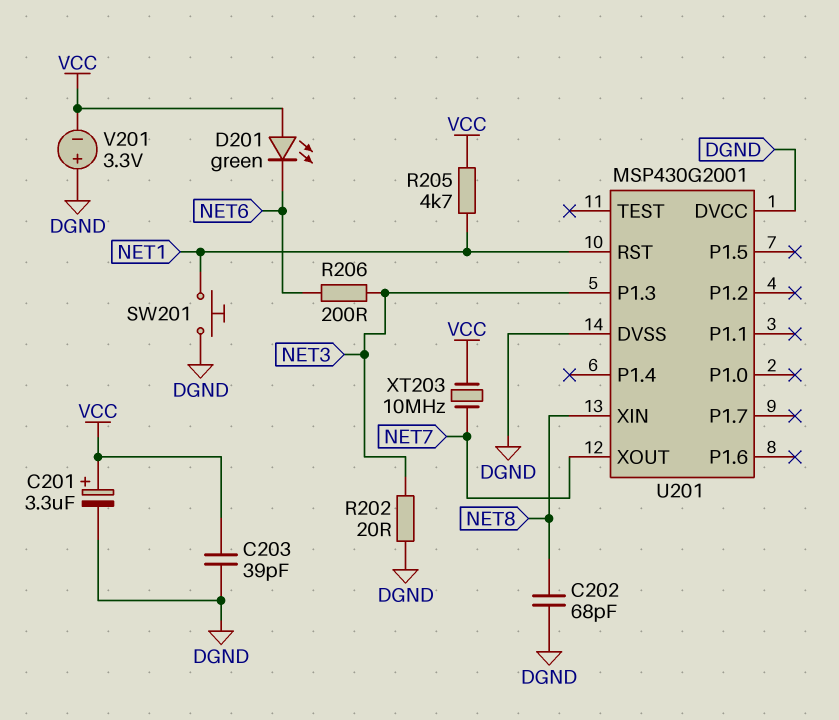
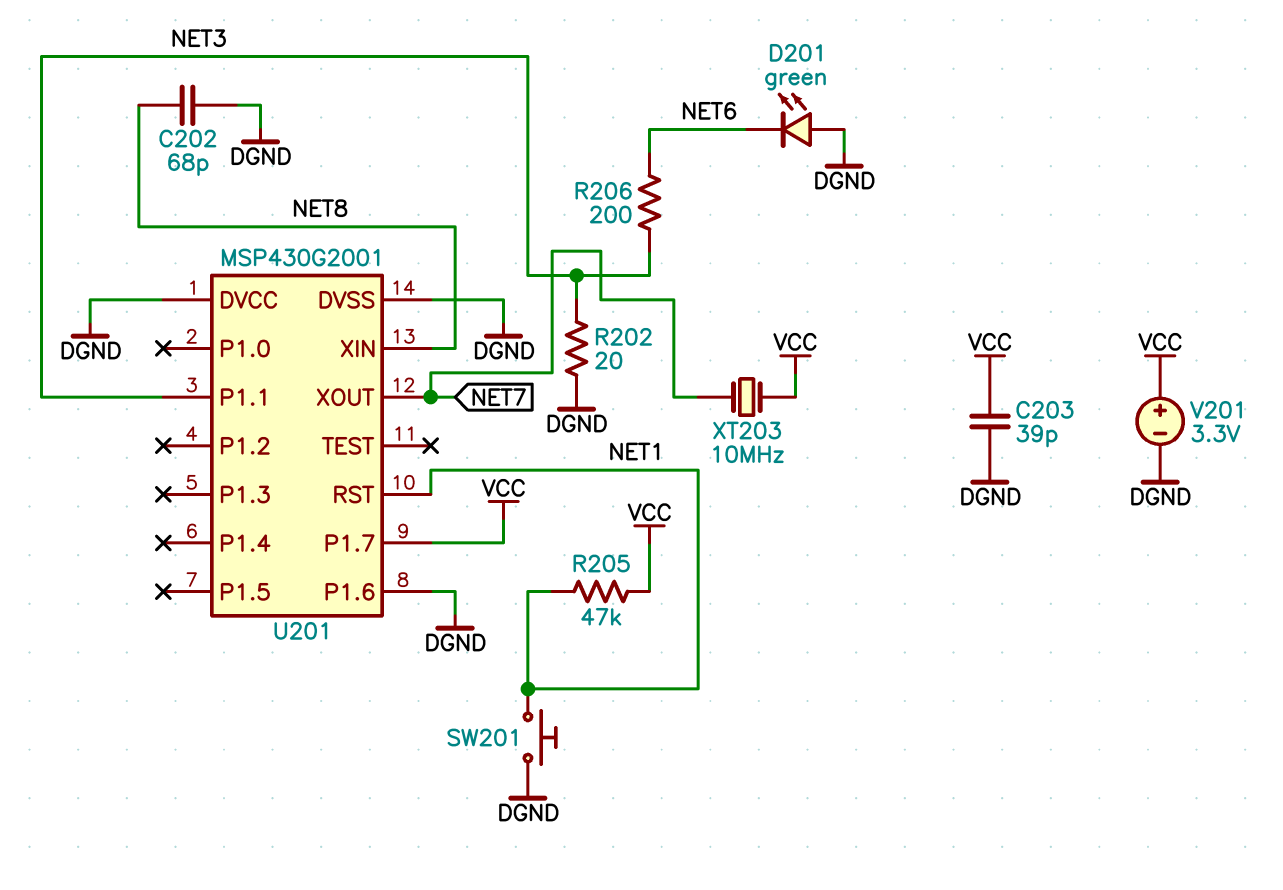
C201: 3.3uF (plus VCC, minus DGND) -> none
D201: LED green (A VCC, K NET6) -> LED green (A DGND, K NET6)
R205: 4.7k (NET1, VCC) -> 47k (NET1, VCC)
U201 pin P1.1: none -> NET3
U201 pin P1.3: NET3 -> none
U201 pin P1.6: none -> DGND
U201 pin P1.7: none -> VCC
V201: 3.3V (plus DGND, minus VCC) -> 3.3V (plus VCC, minus DGND)

